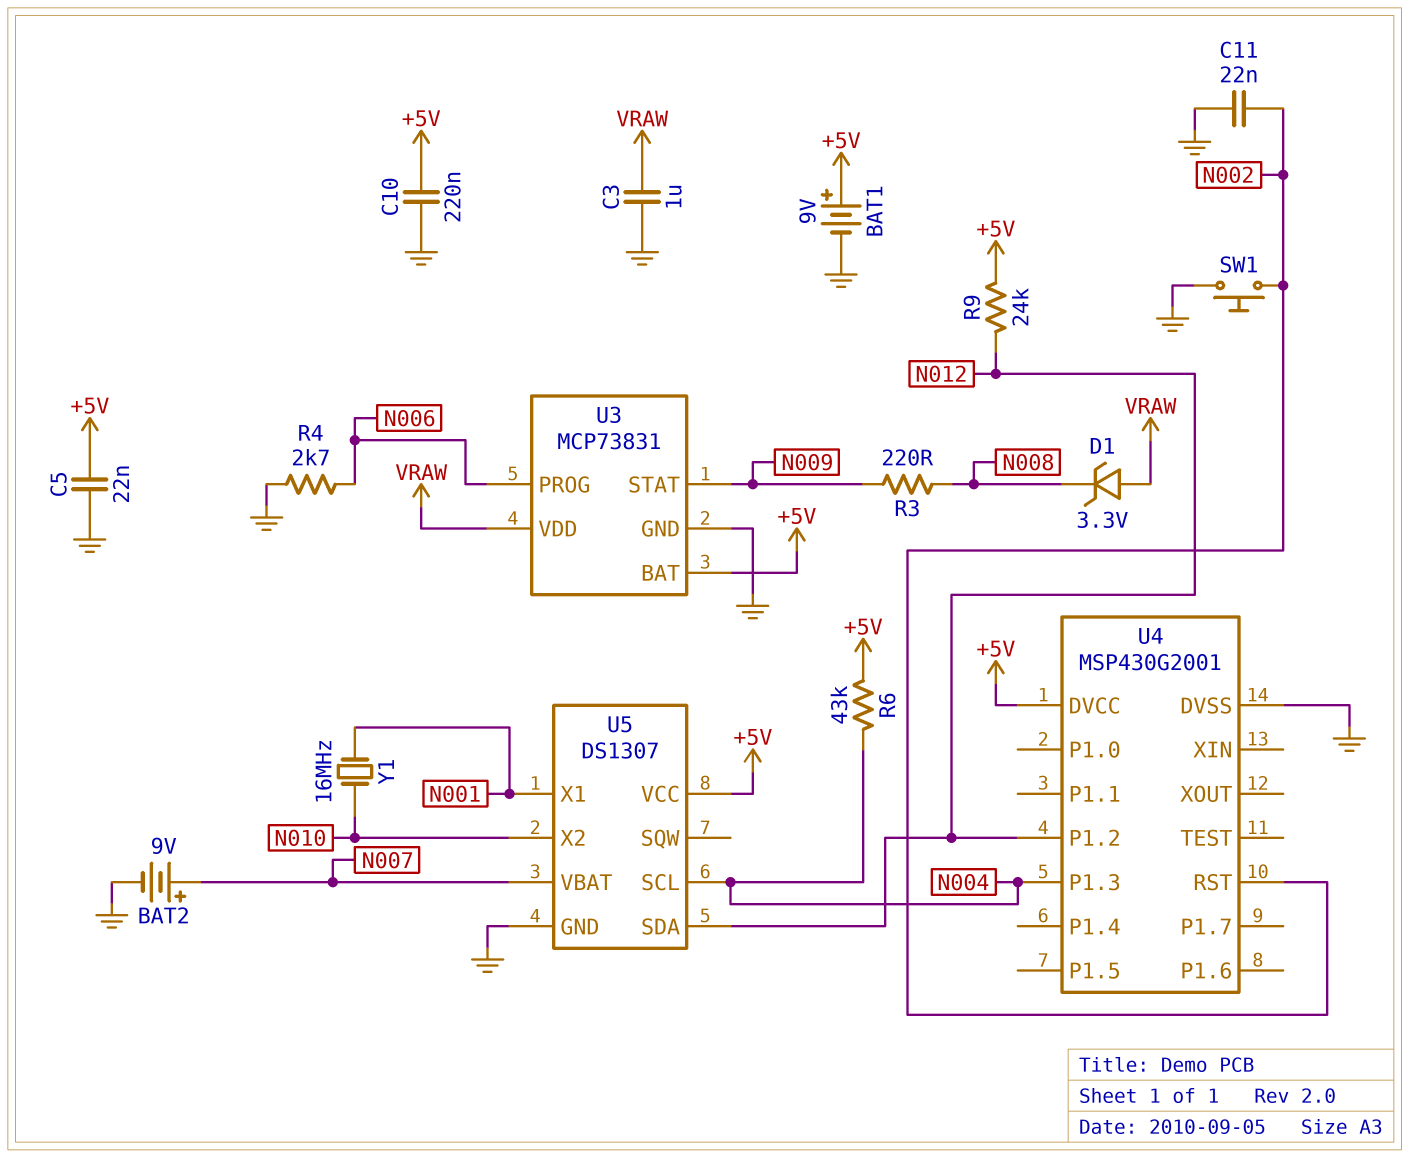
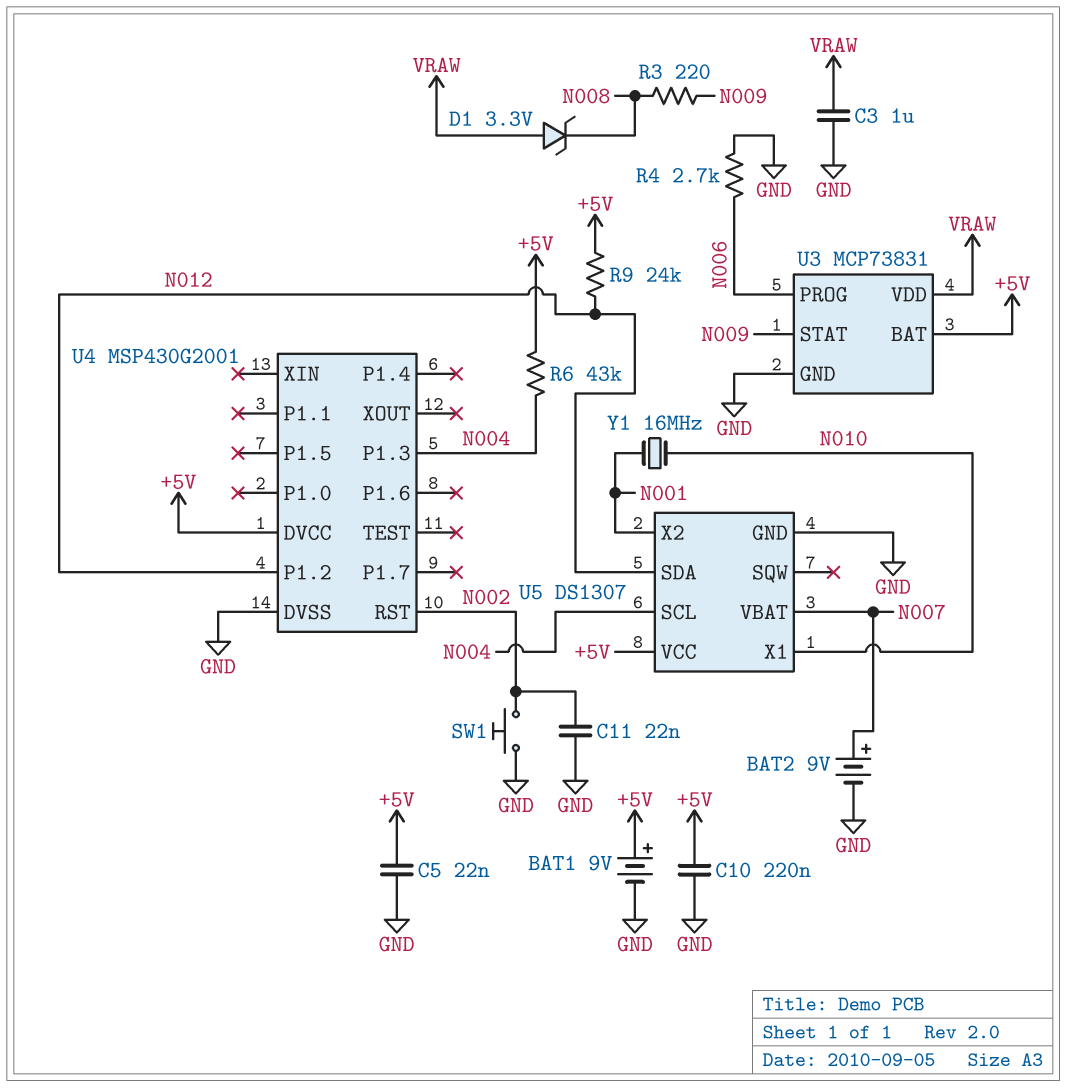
U5 pin X1: N001 -> N010
U5 pin X2: N010 -> N001

